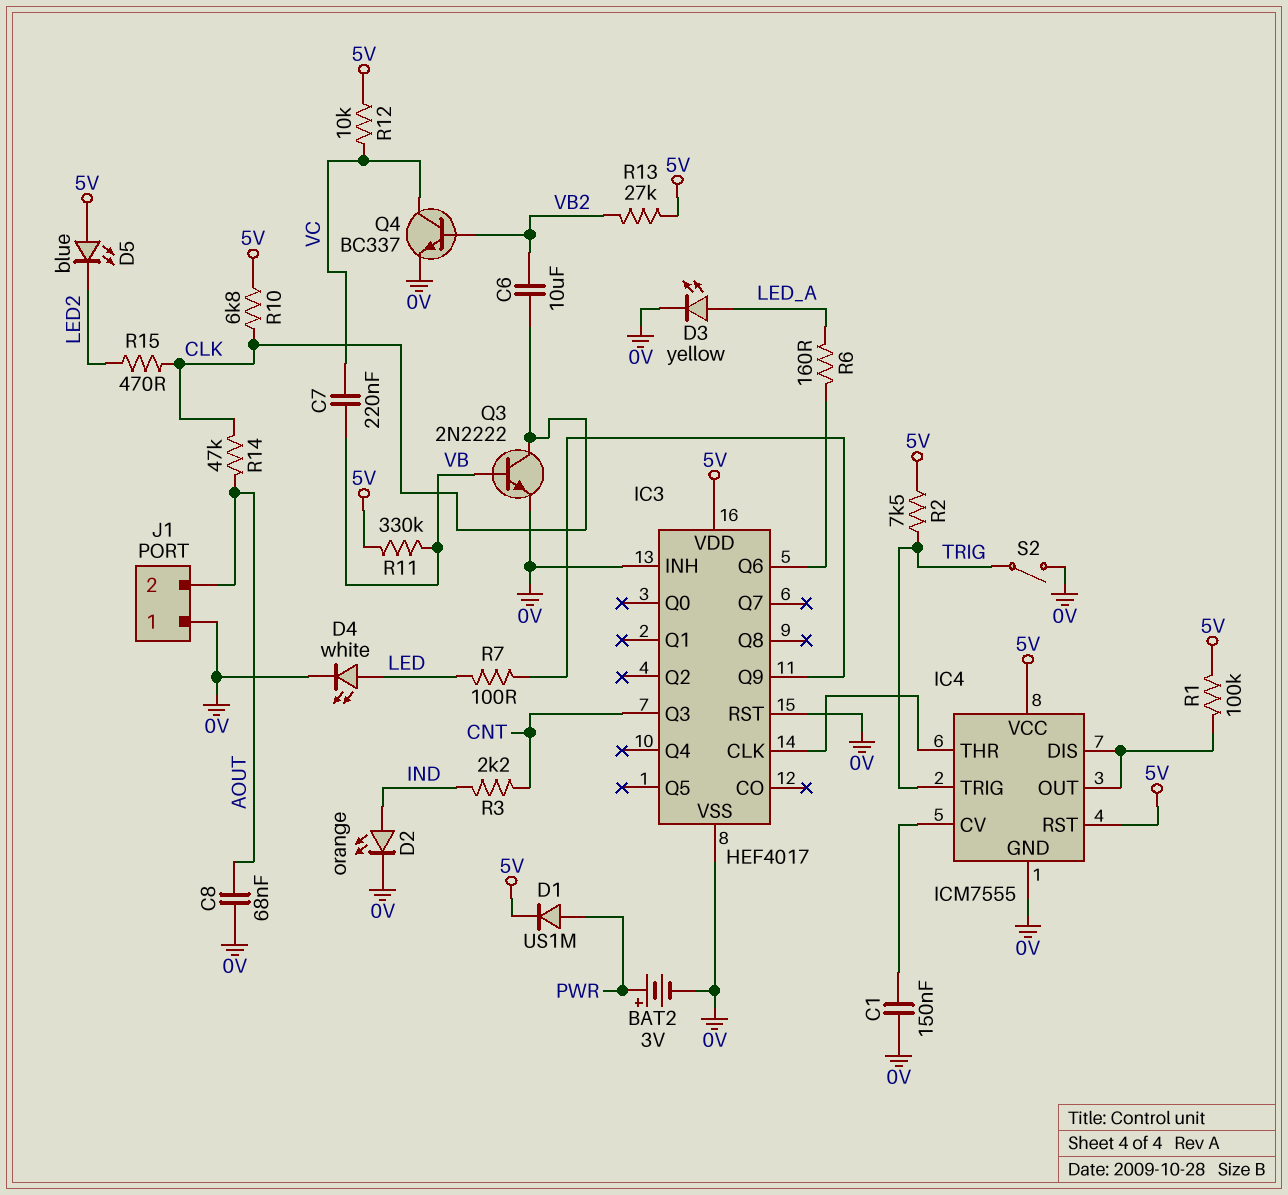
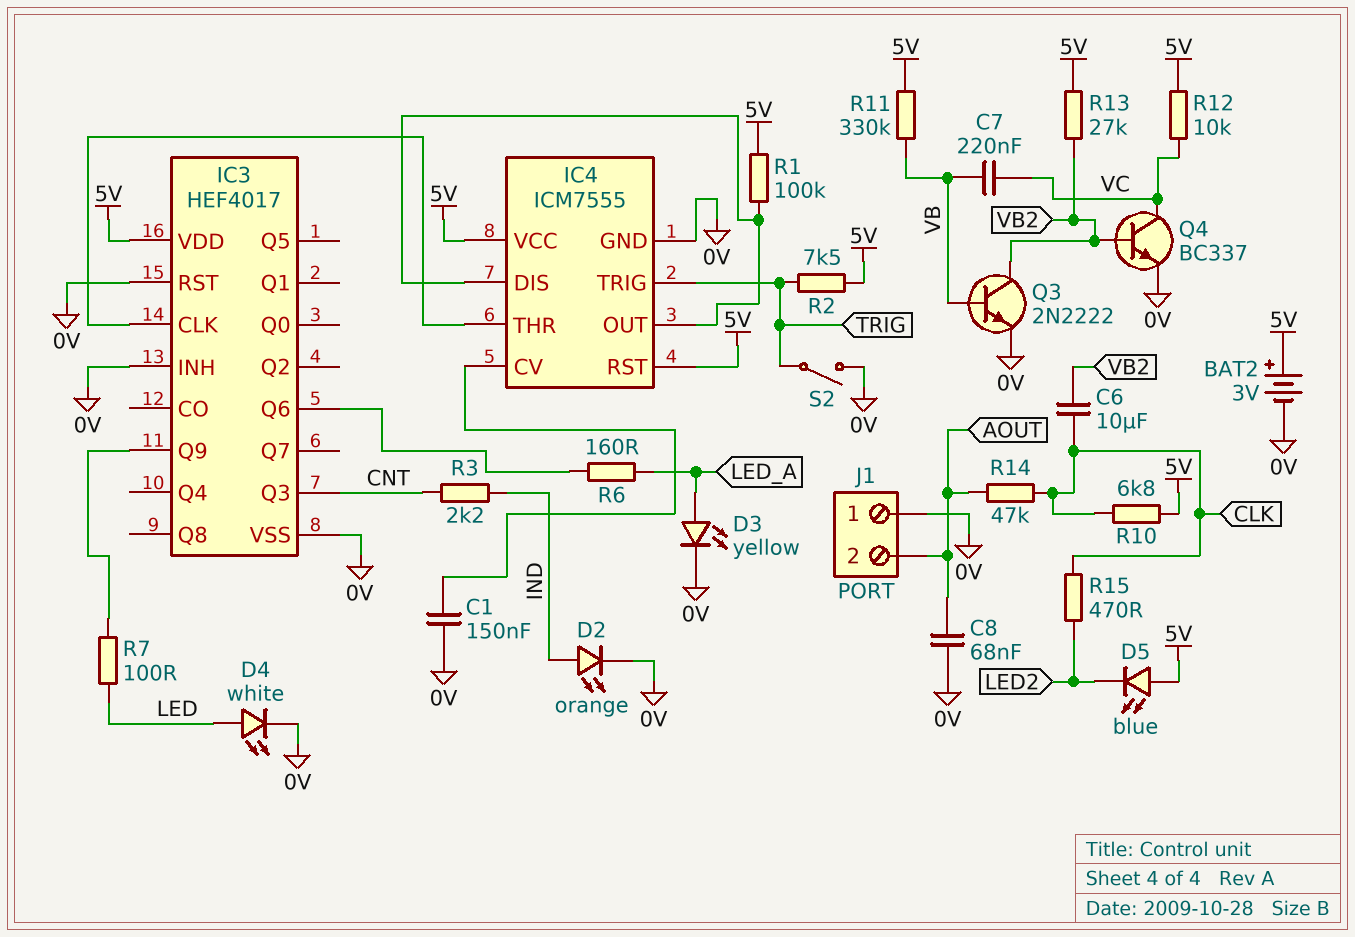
BAT2: 3V (plus PWR, minus 0V) -> 3V (plus 5V, minus 0V)
D1: diode US1M (A PWR, K 5V) -> none
Q3: NPN 2N2222 (B VB, C CLK, E 0V) -> NPN 2N2222 (B VB, C VB2, E 0V)

